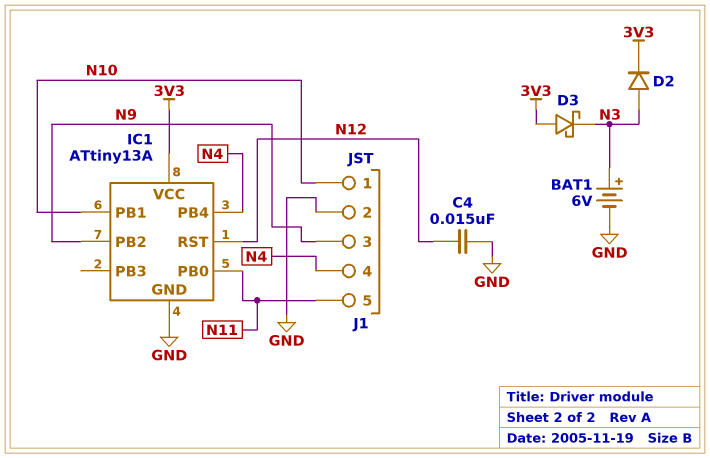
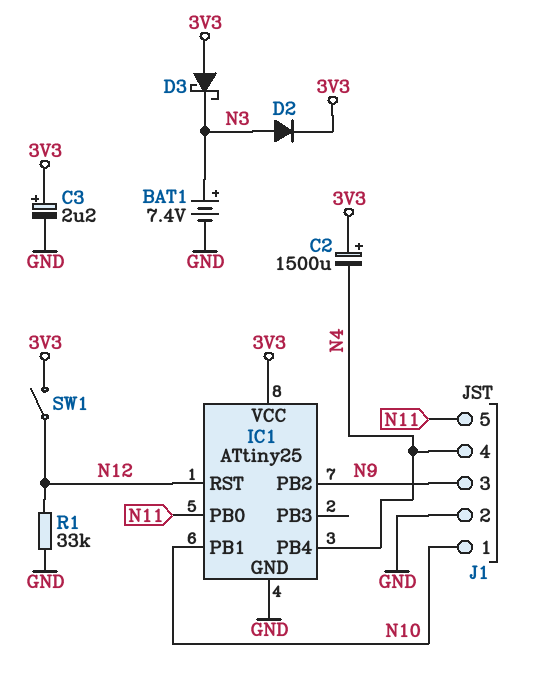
BAT1: 6V (plus N3, minus GND) -> 7.4V (plus N3, minus GND)
C2: none -> 1500uF (plus 3V3, minus N4)
C3: none -> 2.2uF (plus 3V3, minus GND)
C4: 15nF (GND, N12) -> none
IC1: ATtiny13A -> ATtiny25
R1: none -> 33k (GND, N12)
SW1: none -> switch (3V3, N12)

